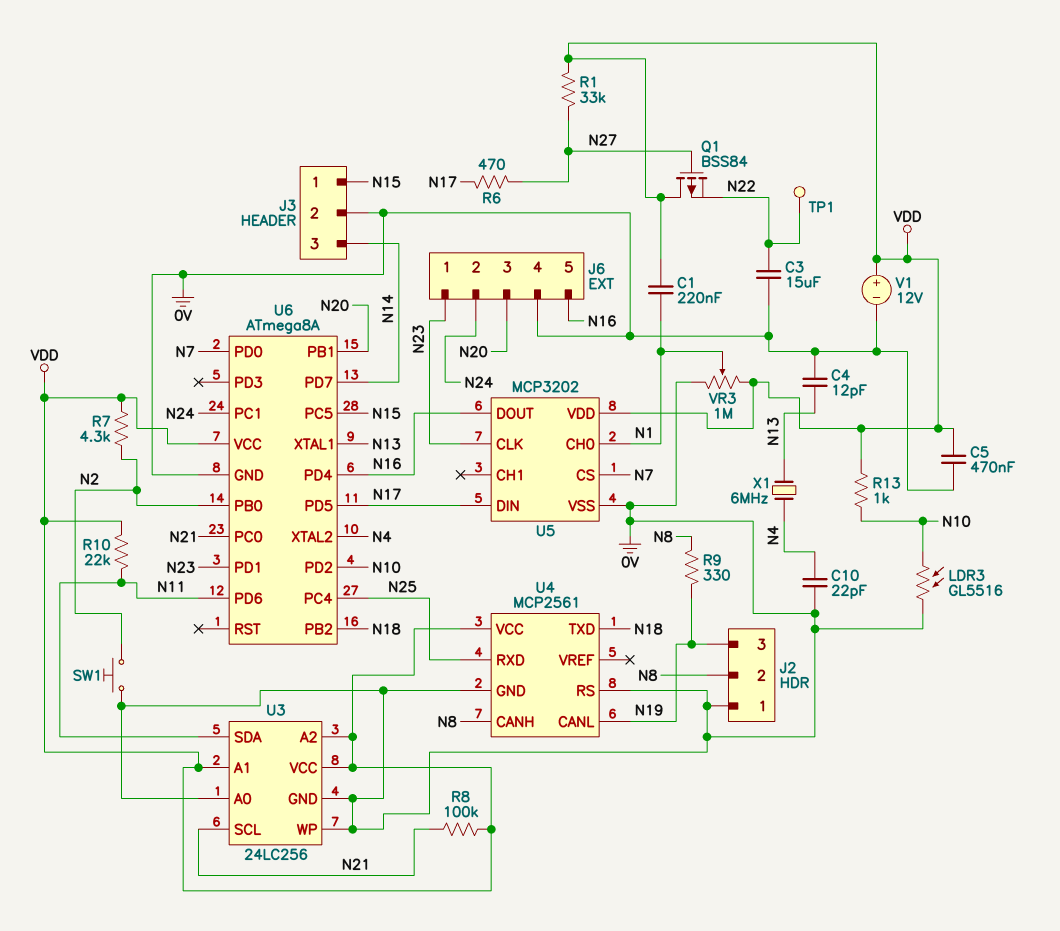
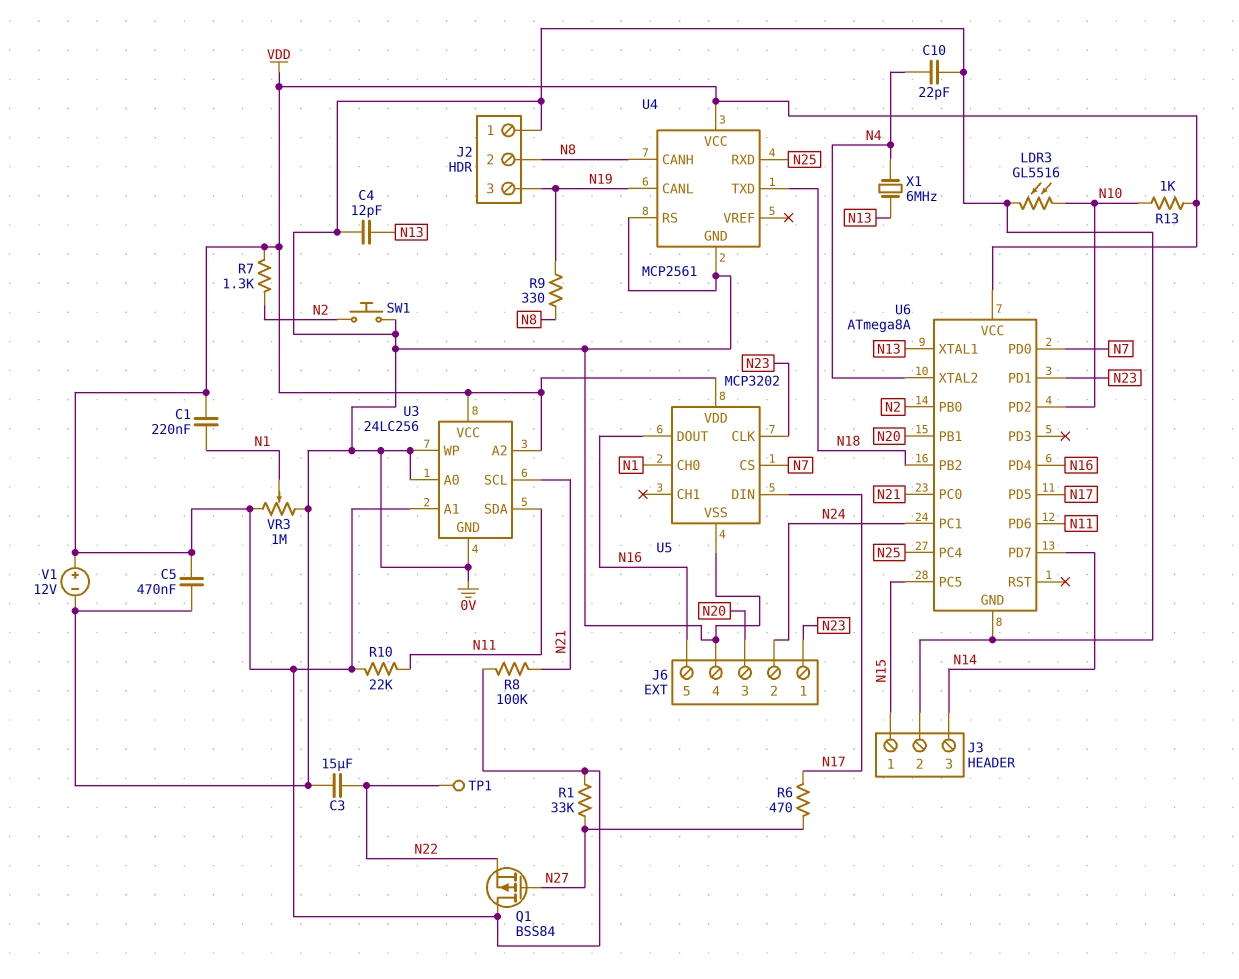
R7: 4.3k (N2, VDD) -> 1.3k (N2, VDD)

